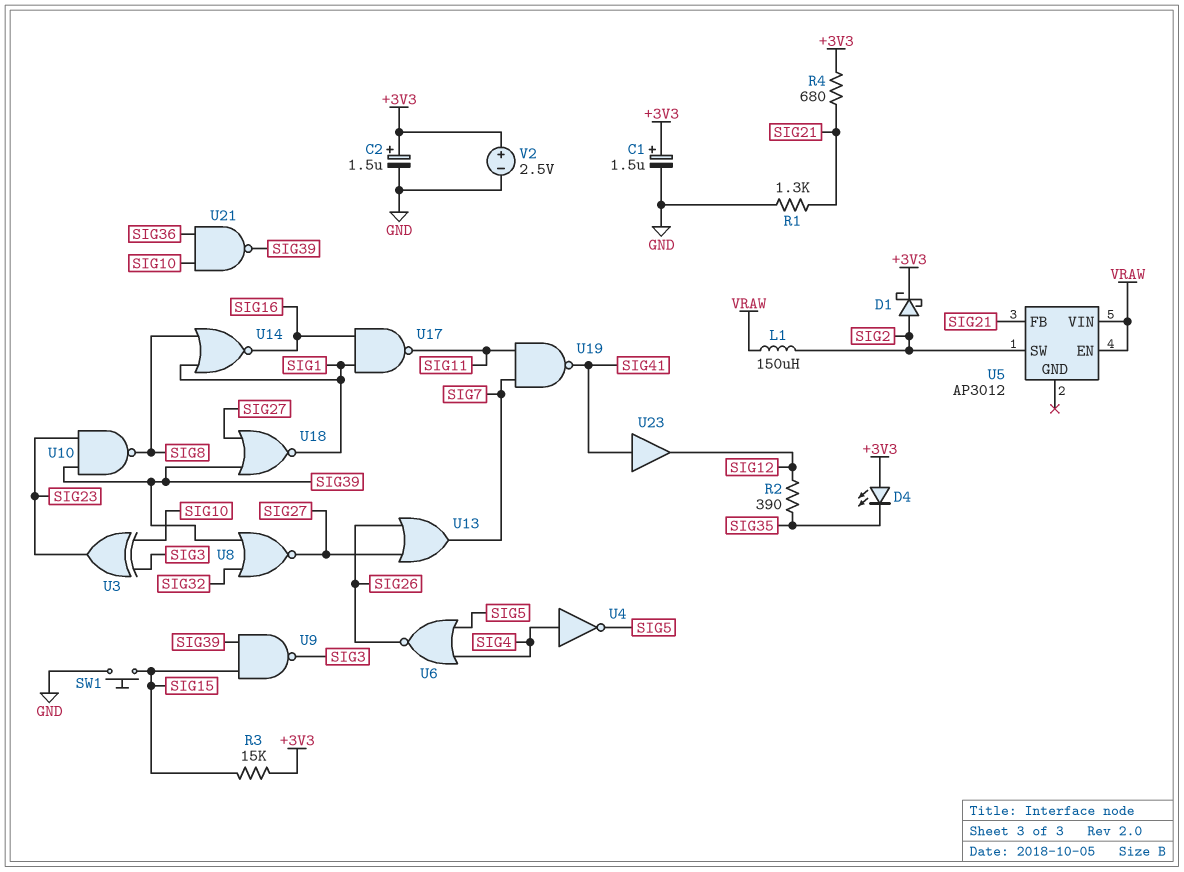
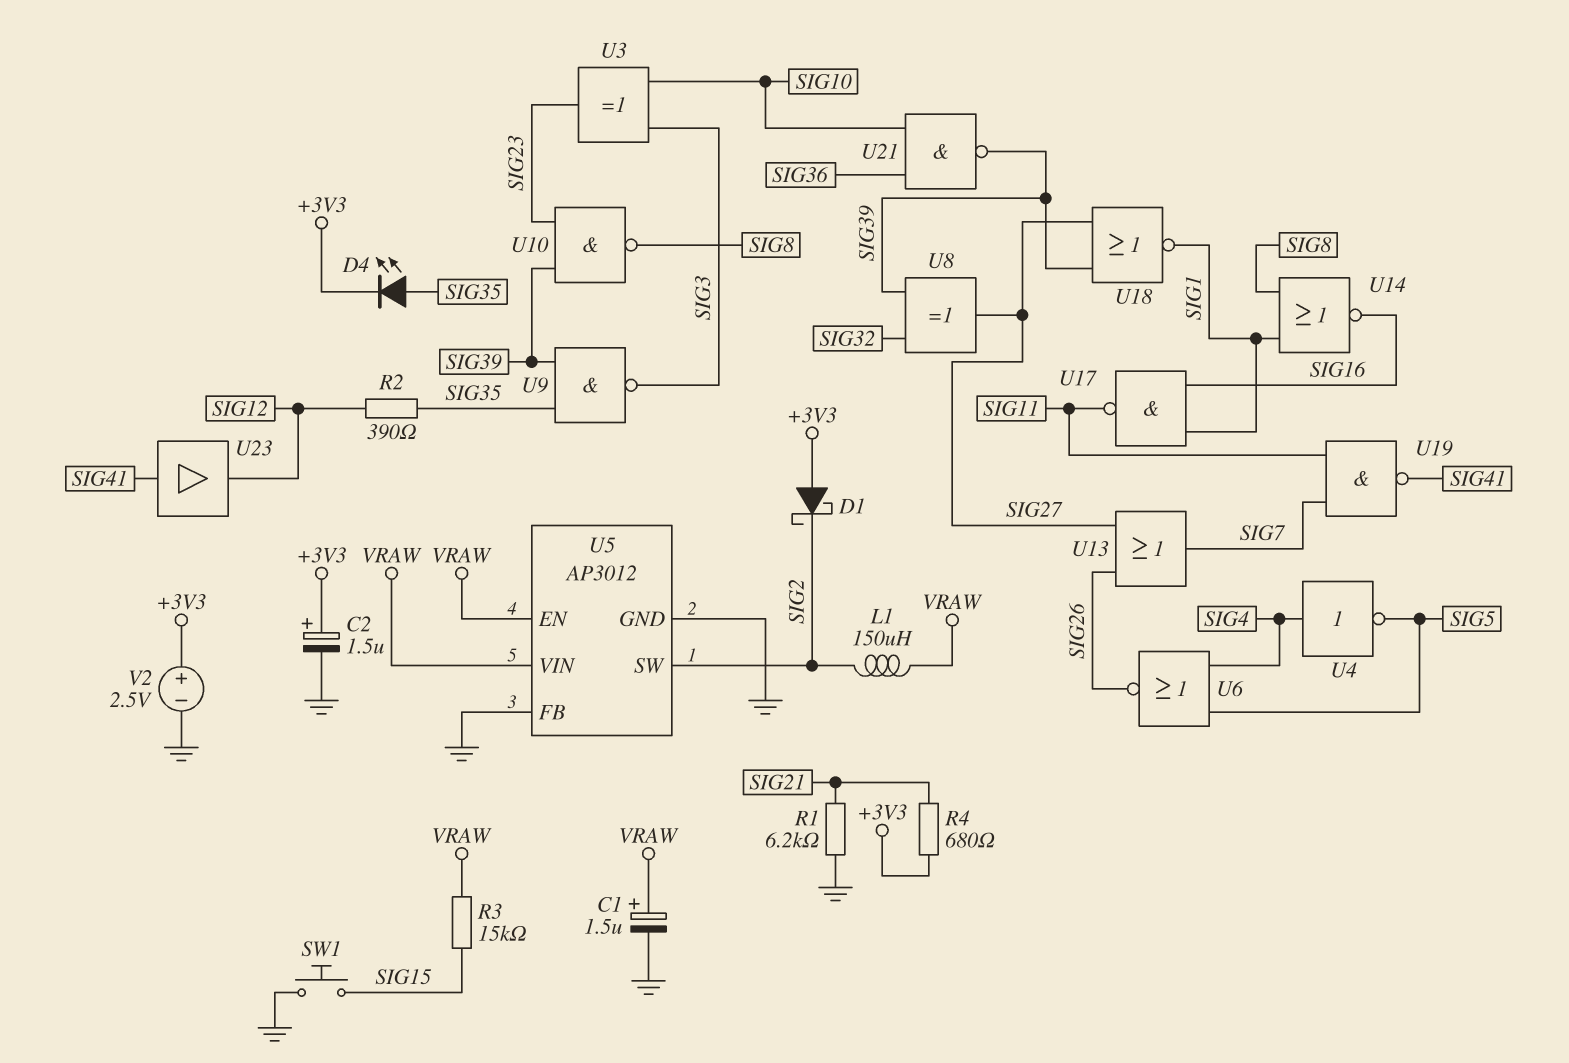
C1: 1.5uF (plus +3V3, minus GND) -> 1.5uF (plus VRAW, minus GND)
D1: schottky (A SIG2, K +3V3) -> schottky (A +3V3, K SIG2)
D4: LED (A +3V3, K SIG35) -> LED (A SIG35, K +3V3)
R1: 1.3k (GND, SIG21) -> 6.2k (GND, SIG21)
R3: 15k (+3V3, SIG15) -> 15k (SIG15, VRAW)
U5 pin FB: SIG21 -> GND
U5 pin GND: none -> GND
U8: NOR (in SIG32, in SIG39, out SIG27) -> XOR (in SIG32, in SIG39, out SIG27)
U9: NAND (in SIG15, in SIG39, out SIG3) -> NAND (in SIG35, in SIG39, out SIG3)

